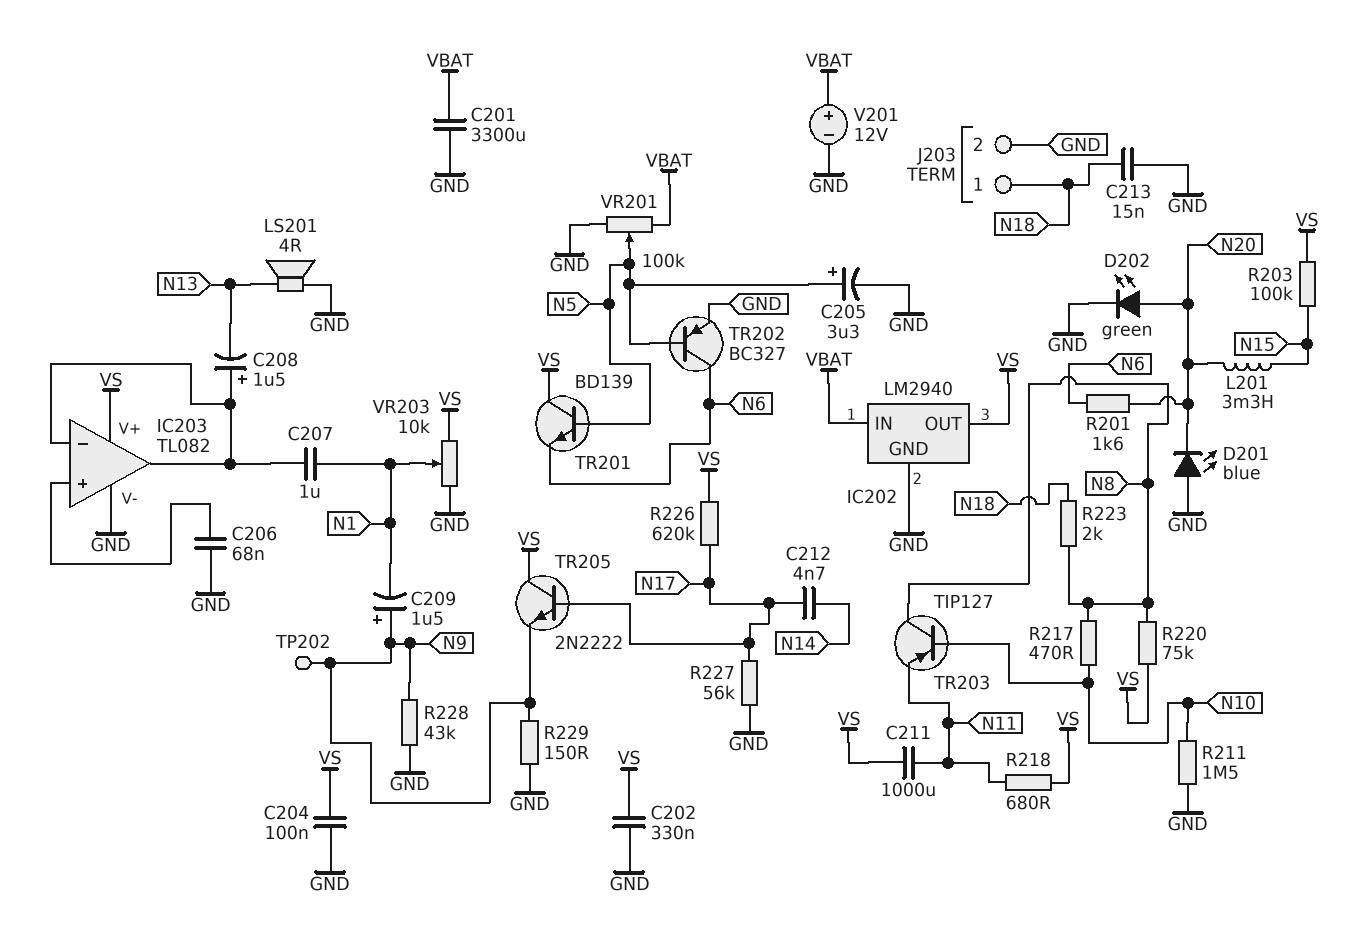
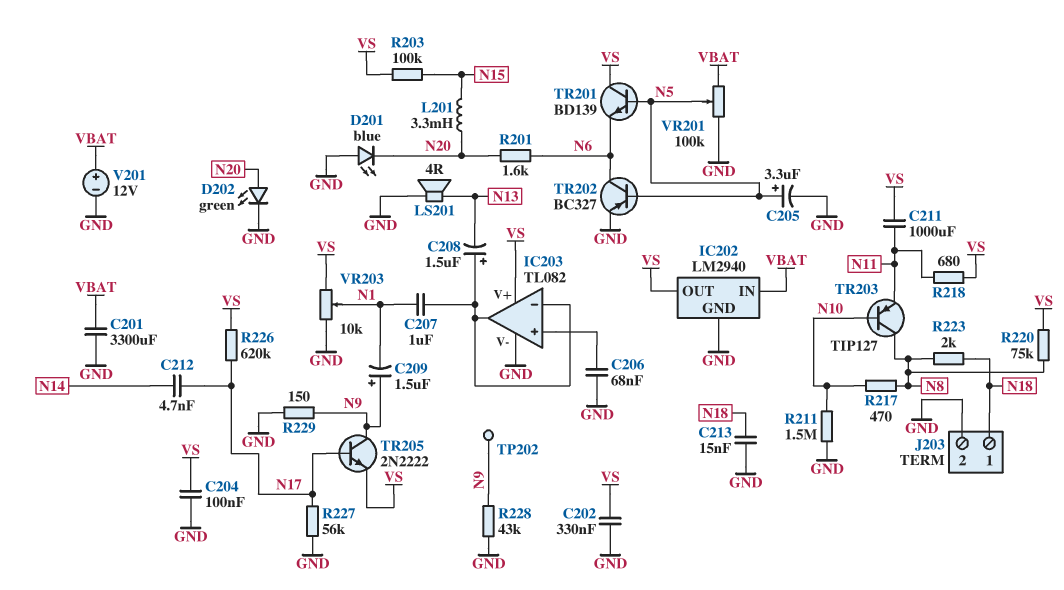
TR205: NPN 2N2222 (B N17, C VS, E N9) -> NPN 2N2222 (B N17, C N9, E VS)

